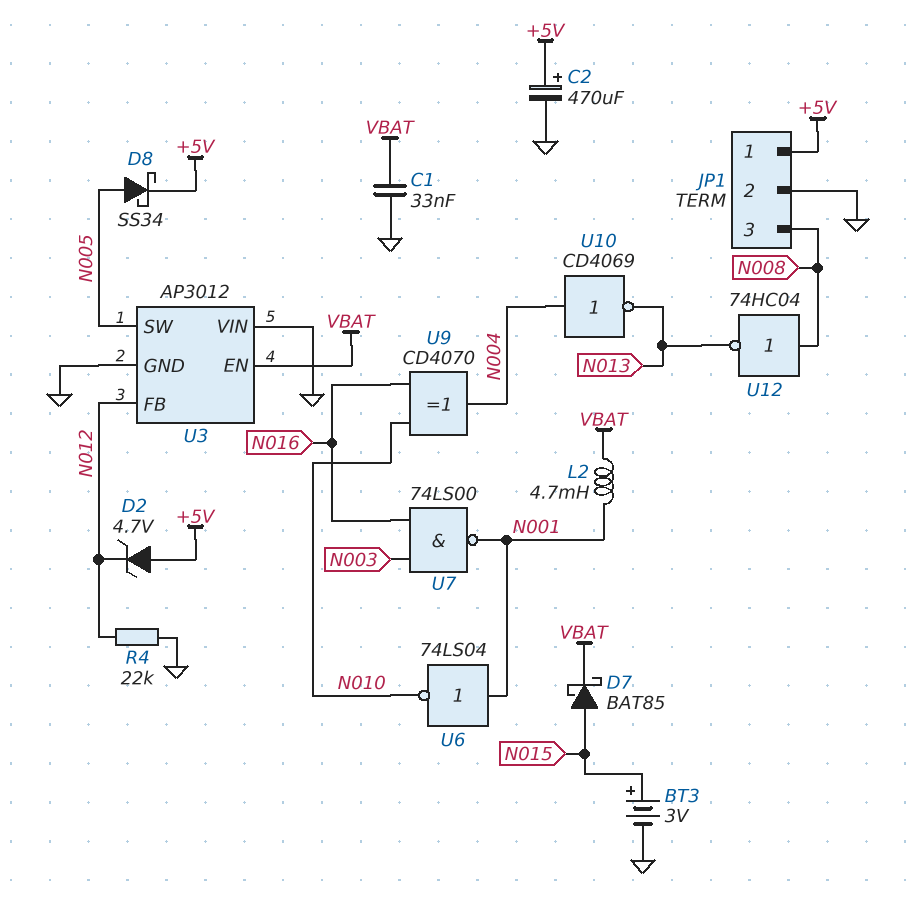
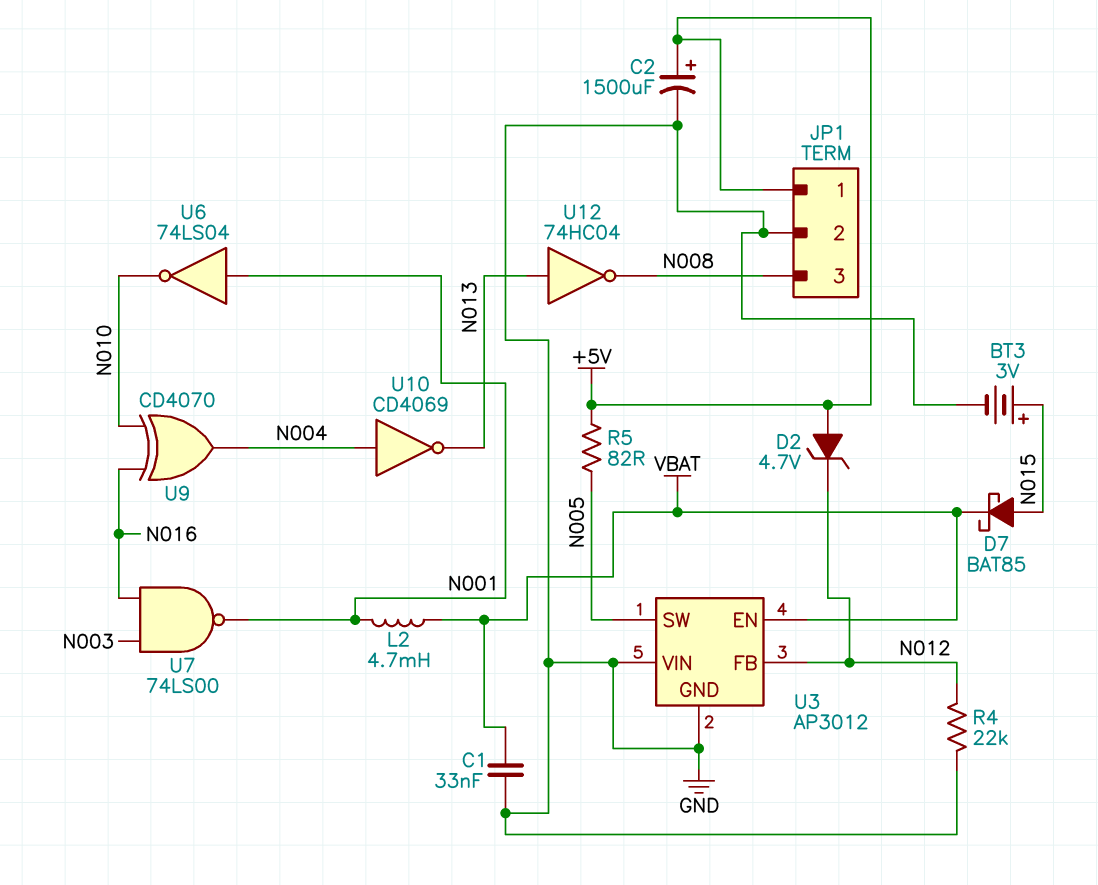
C2: 470uF (plus +5V, minus GND) -> 1500uF (plus +5V, minus GND)
D8: schottky SS34 (A N005, K +5V) -> none
R5: none -> 82 (+5V, N005)
U12: NOT 74HC04 (in N008, out N013) -> NOT 74HC04 (in N013, out N008)

